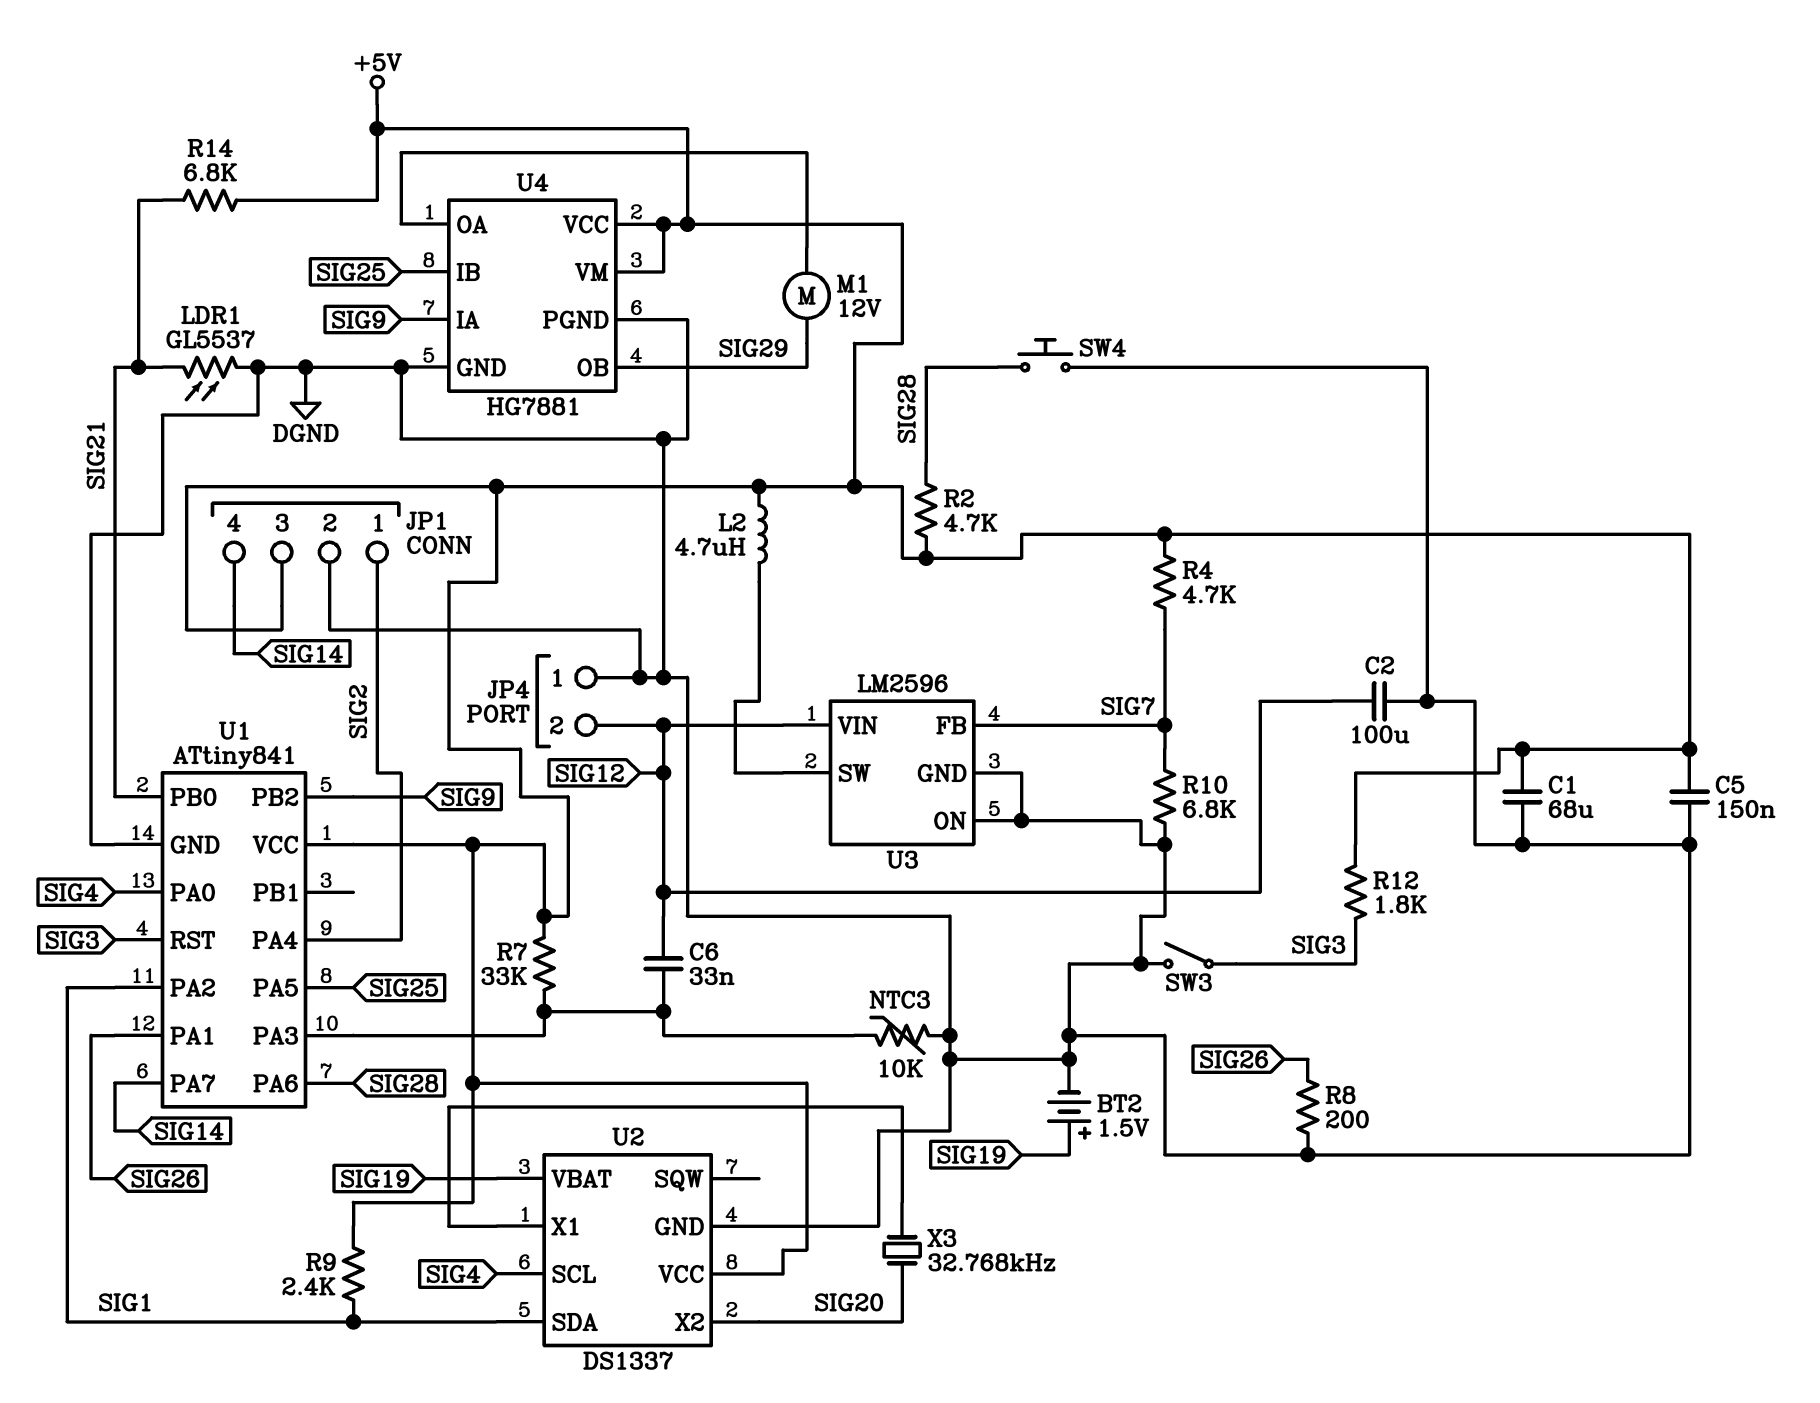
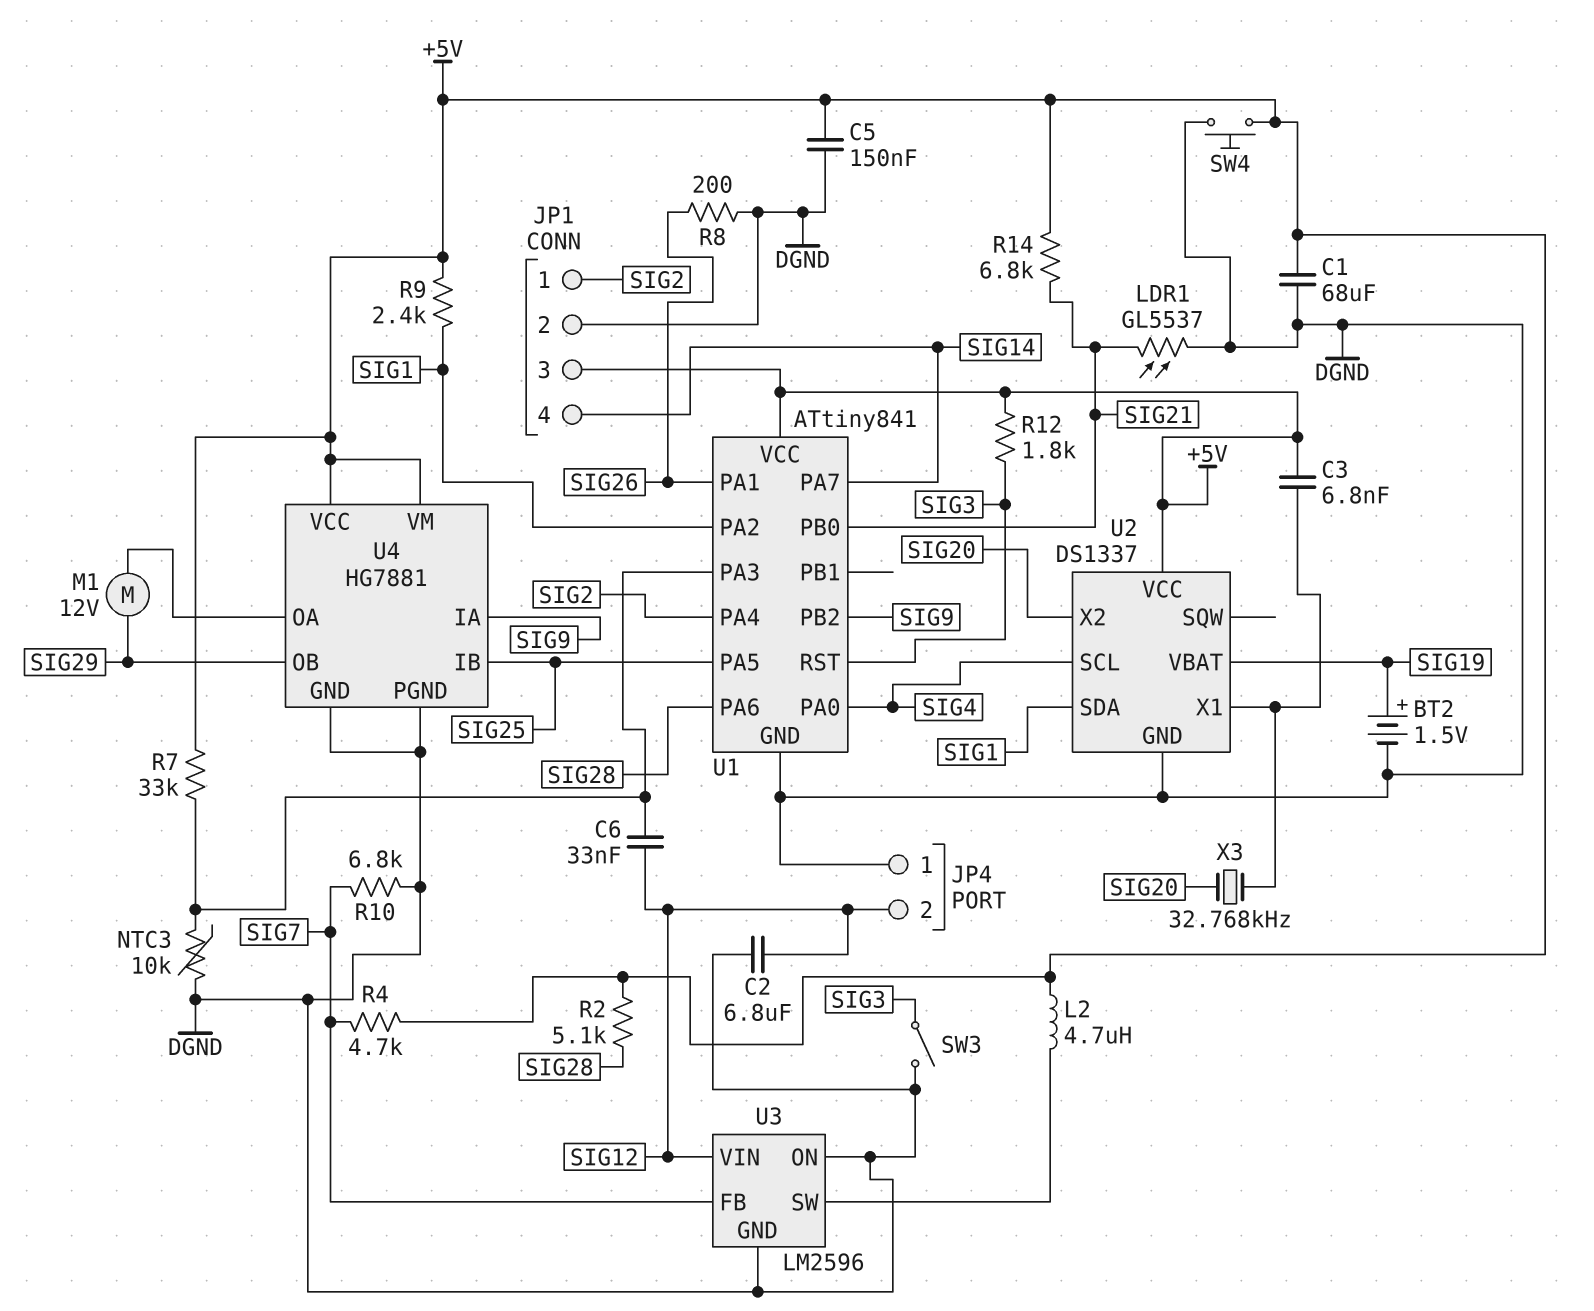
C2: 100uF (DGND, SIG12) -> 6.8uF (DGND, SIG12)
C3: none -> 6.8nF (+5V, U2/X1)
R2: 4.7k (+5V, SIG28) -> 5.1k (+5V, SIG28)
SW4: button (DGND, SIG28) -> button (+5V, DGND)

